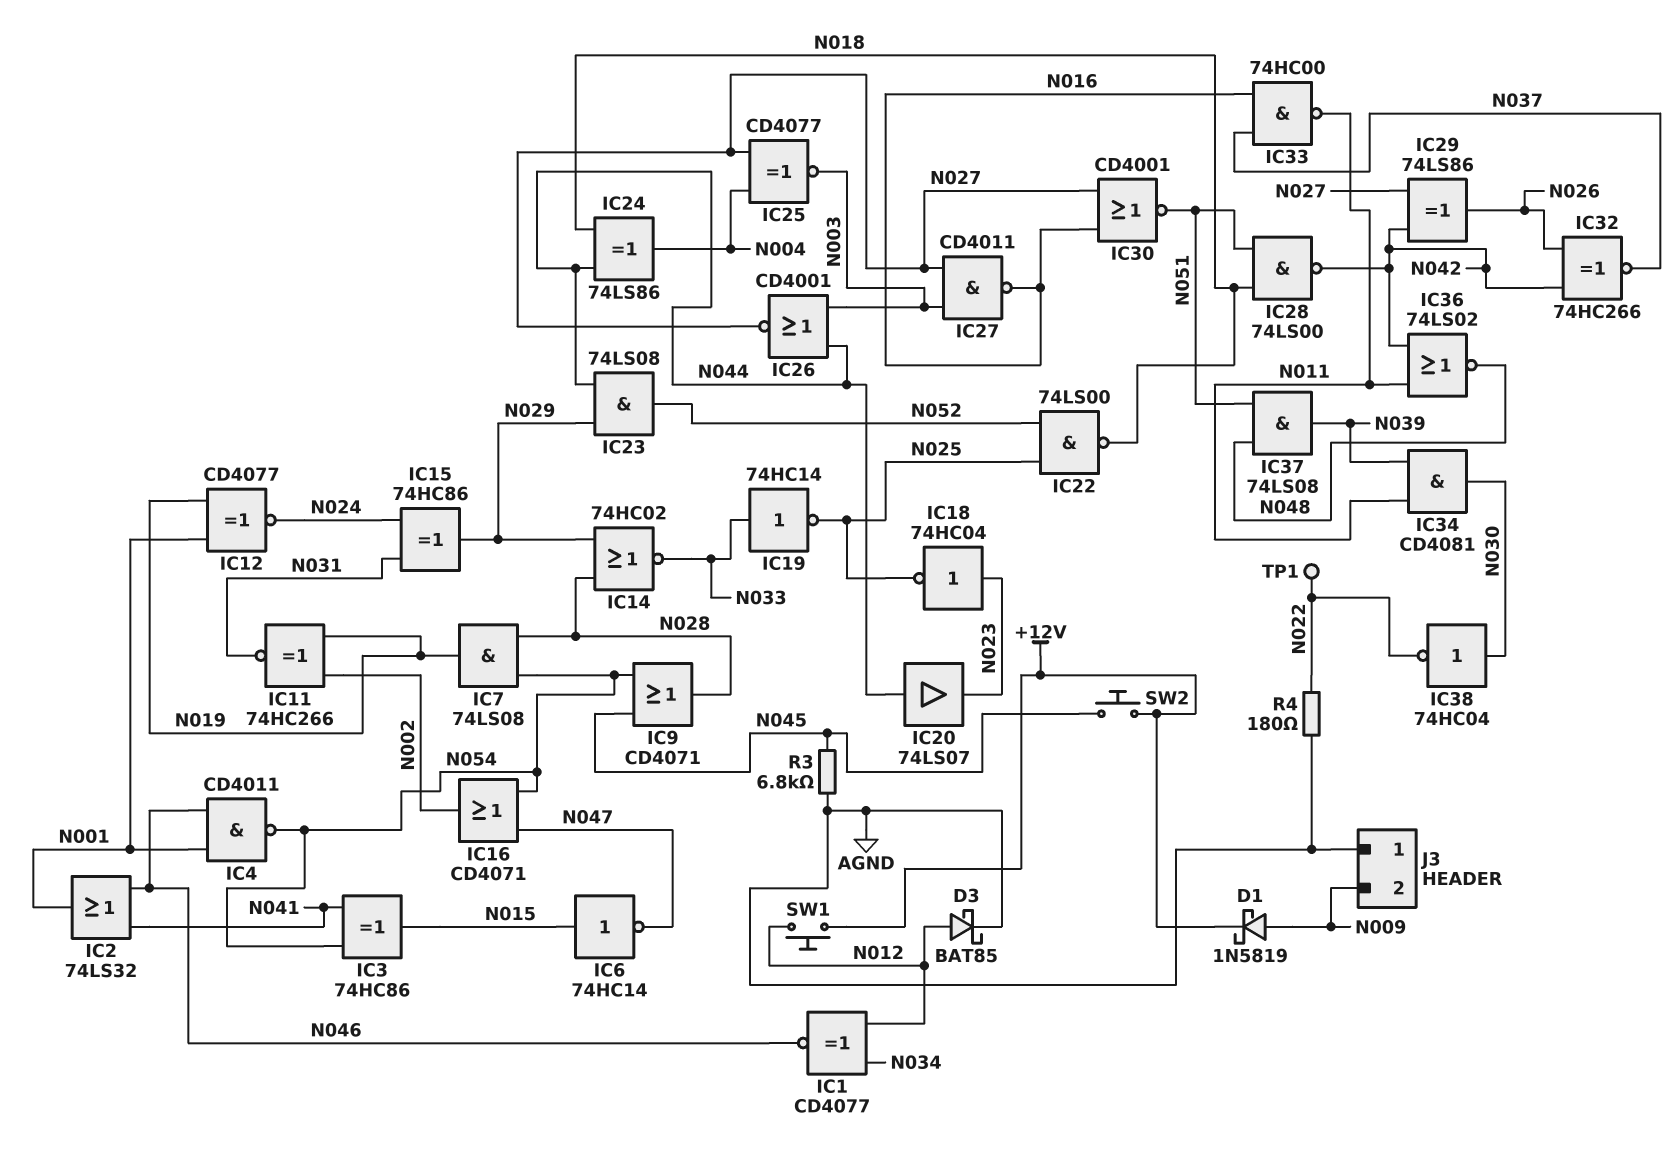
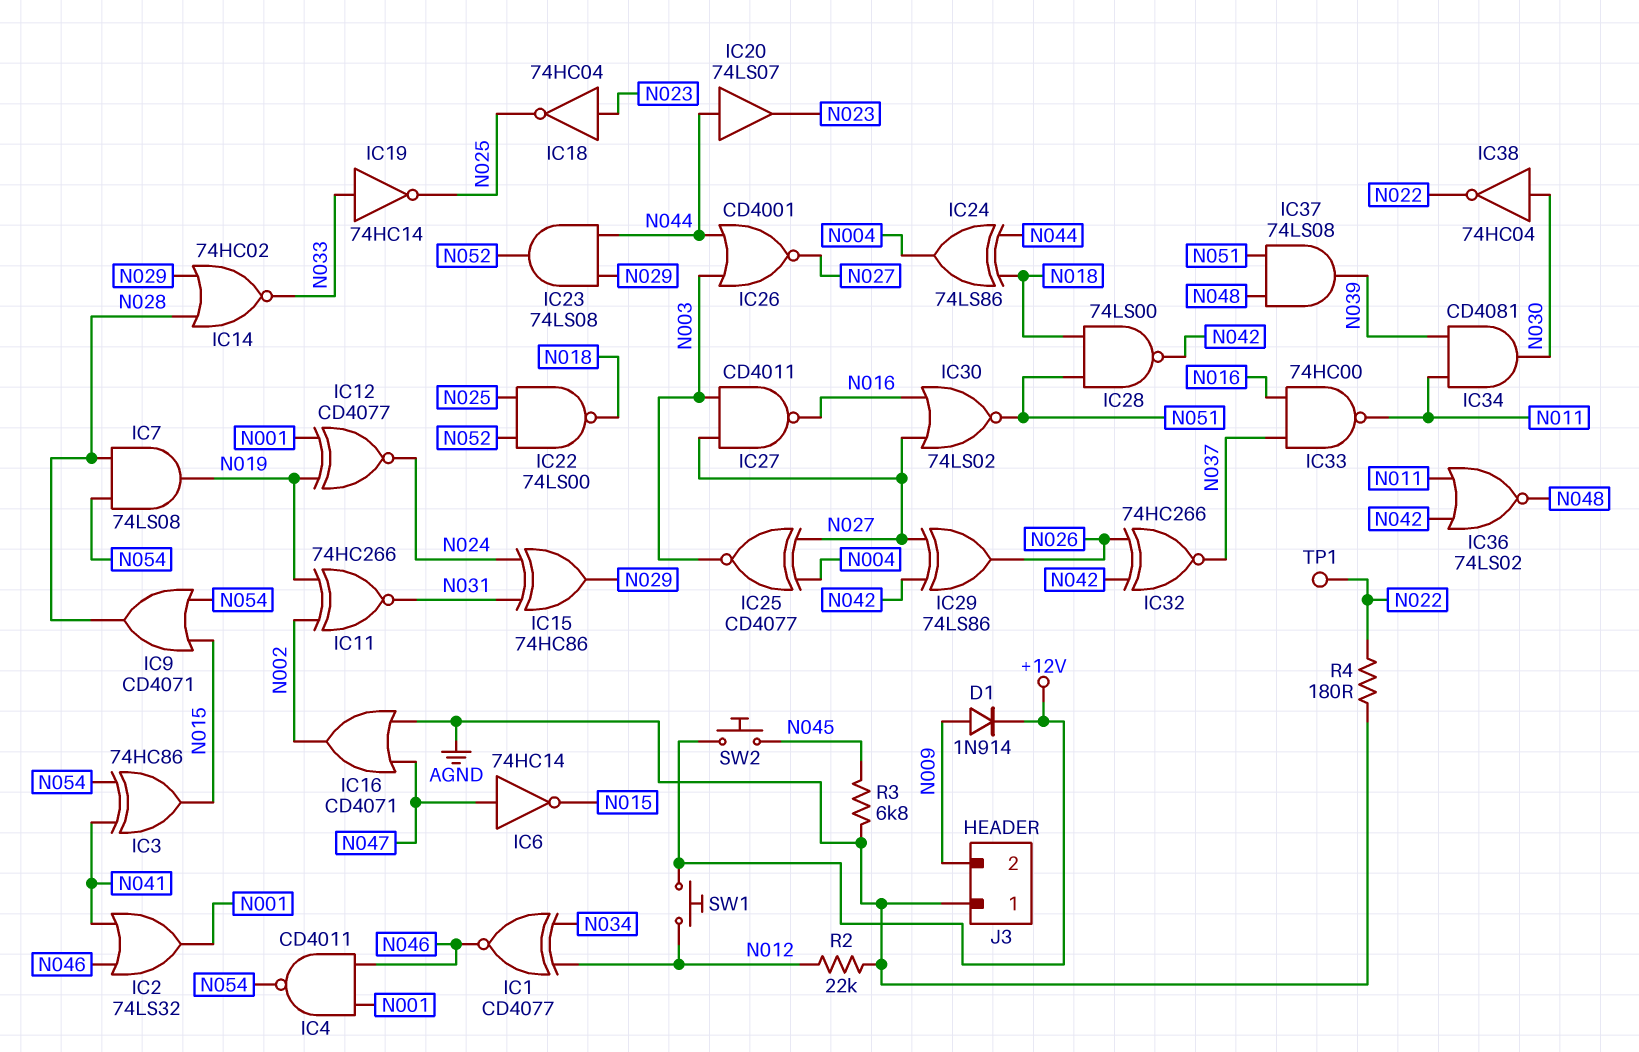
D1: schottky 1N5819 (A N009, K +12V) -> diode 1N914 (A N009, K +12V)
D3: schottky BAT85 (A N012, K AGND) -> none
IC6: NOT 74HC14 (in N015, out N047) -> NOT 74HC14 (in N047, out N015)
IC9: OR CD4071 (in N045, in N054, out N028) -> OR CD4071 (in N015, in N054, out N028)
IC16: OR CD4071 (in N047, in N054, out N002) -> OR CD4071 (in AGND, in N047, out N002)
IC30: NOR CD4001 (in N016, in N027, out N051) -> NOR 74LS02 (in N016, in N027, out N051)
R2: none -> 22k (AGND, N012)

